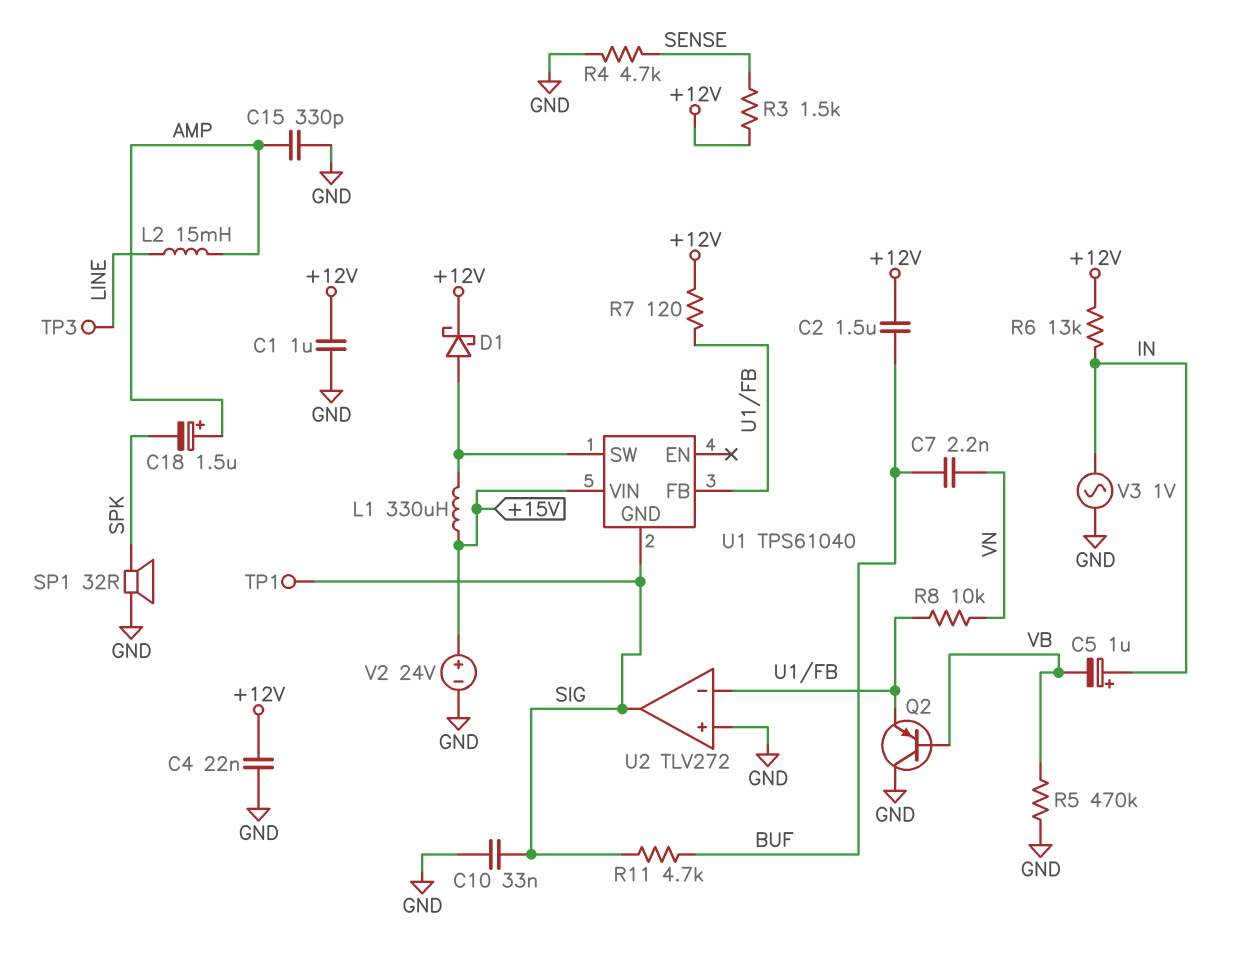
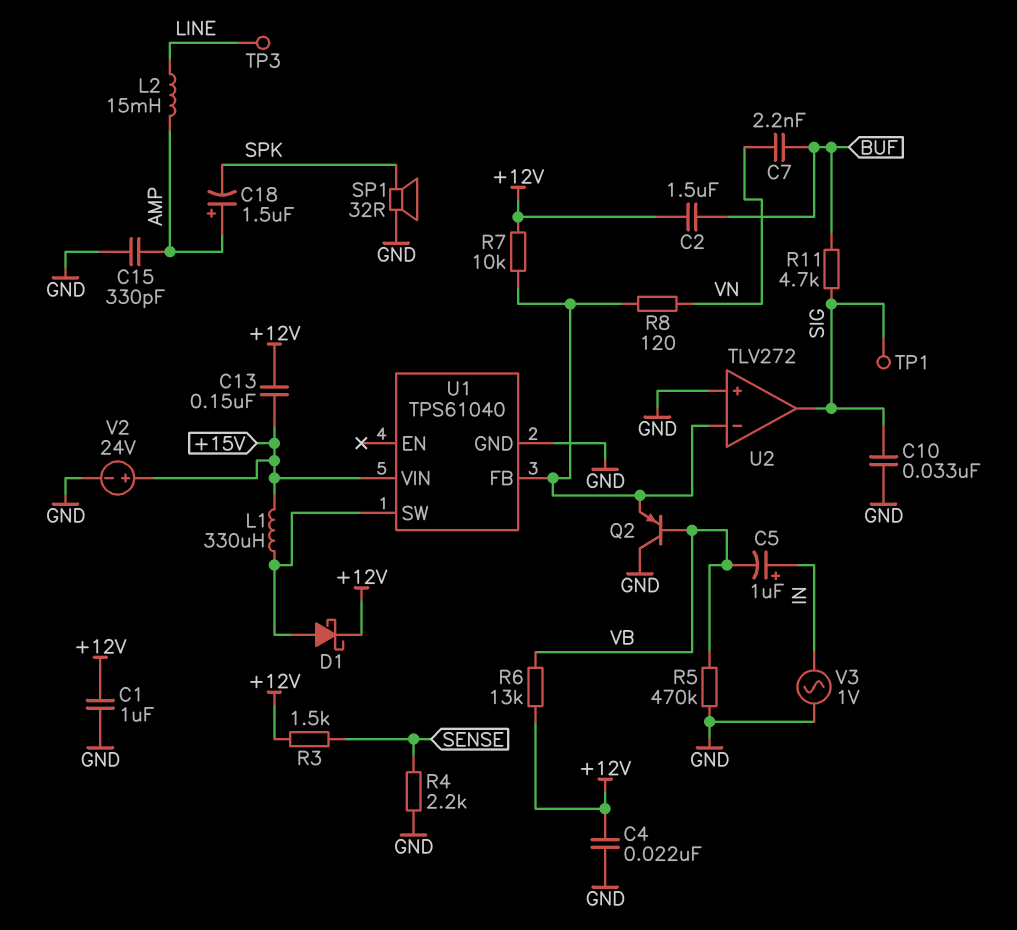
C13: none -> 150nF (+12V, +15V)
R4: 4.7k (GND, SENSE) -> 2.2k (GND, SENSE)
R6: 13k (+12V, IN) -> 13k (+12V, VB)
R7: 120 (+12V, U1/FB) -> 10k (+12V, U1/FB)
R8: 10k (U1/FB, VN) -> 120 (U1/FB, VN)
U1 pin GND: SIG -> GND

